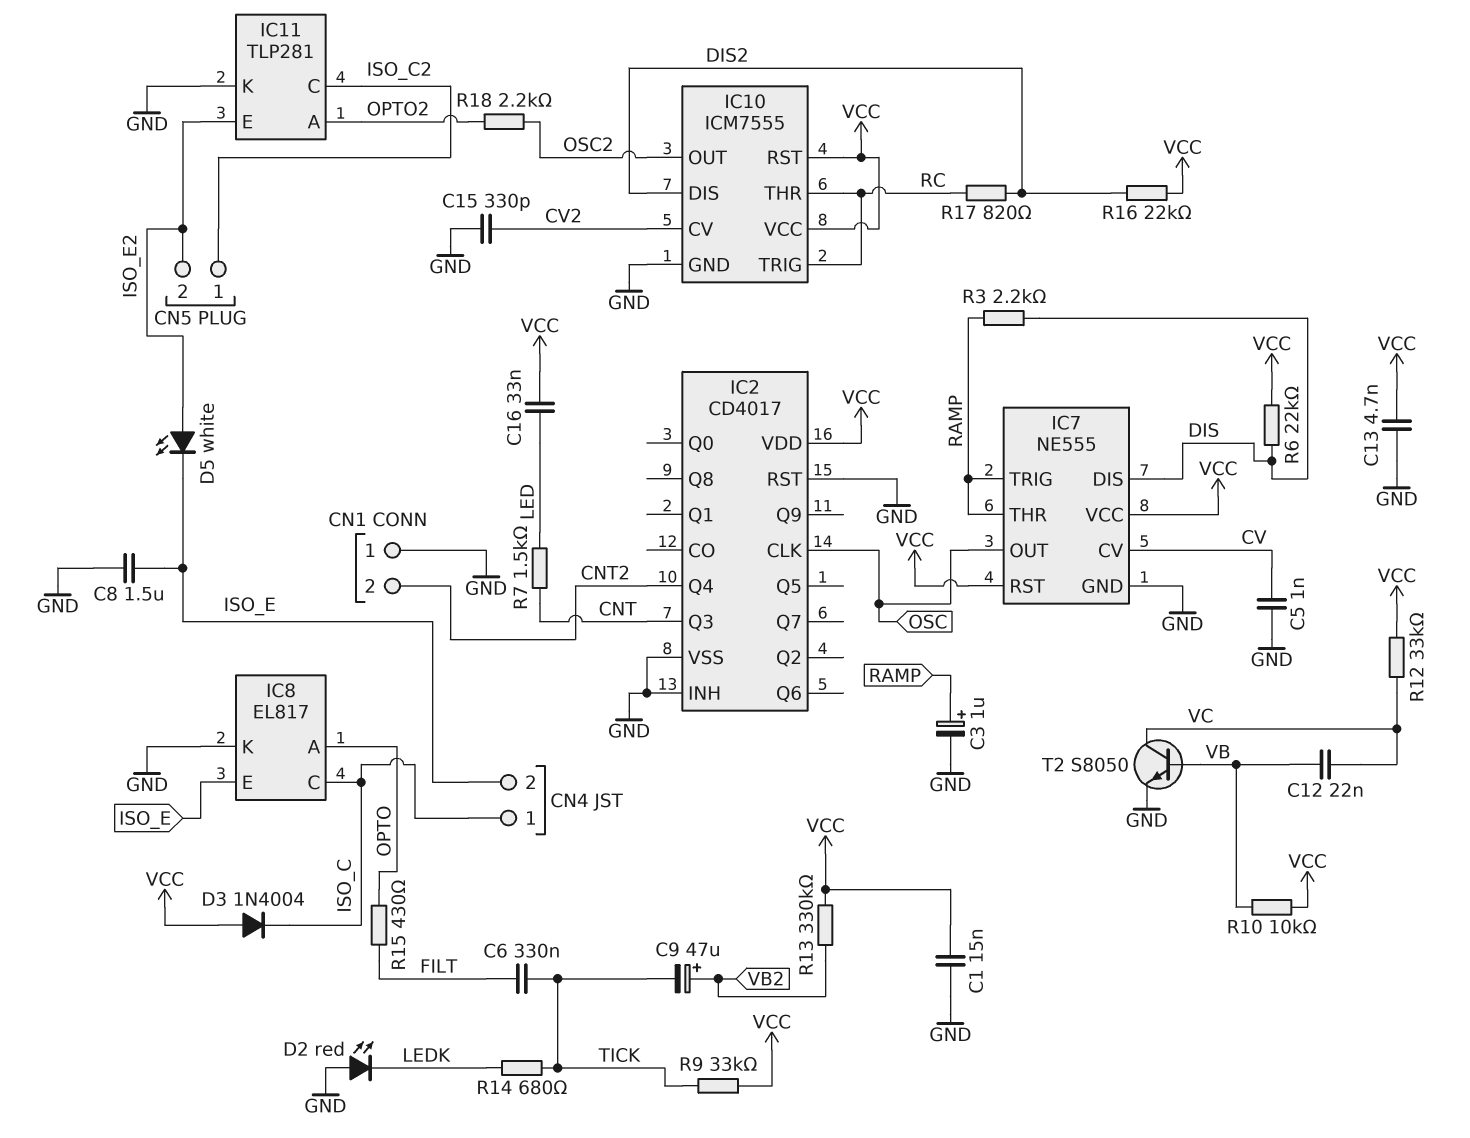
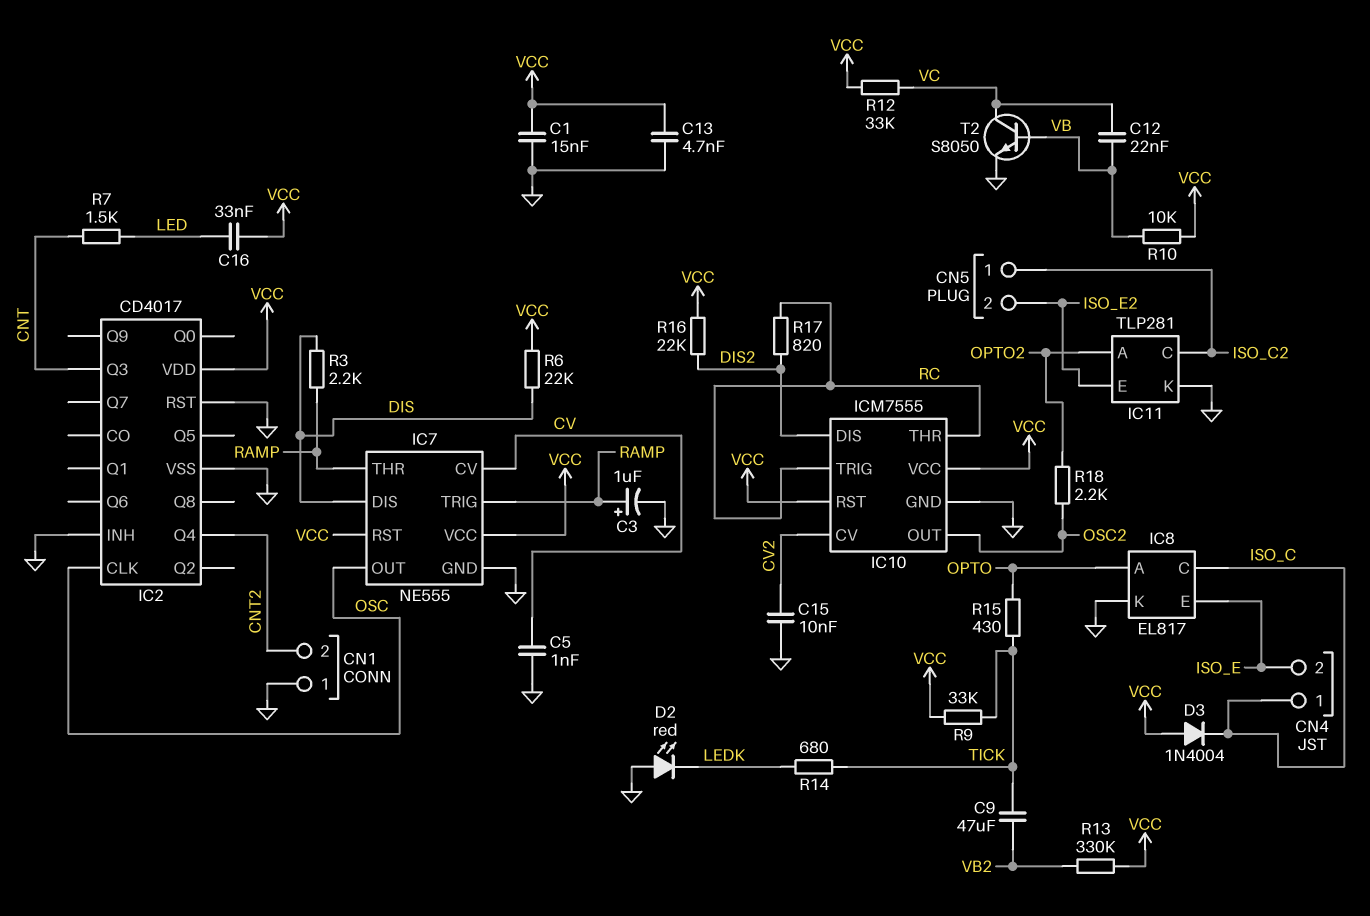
C6: 330nF (FILT, TICK) -> none
C8: 1.5uF (GND, ISO_E) -> none
C9: 47uF (plus VB2, minus TICK) -> 47uF (TICK, VB2)
C15: 330pF (CV2, GND) -> 10nF (CV2, GND)
D5: LED white (A ISO_E2, K ISO_E) -> none
R15: 430 (FILT, OPTO) -> 430 (OPTO, TICK)

